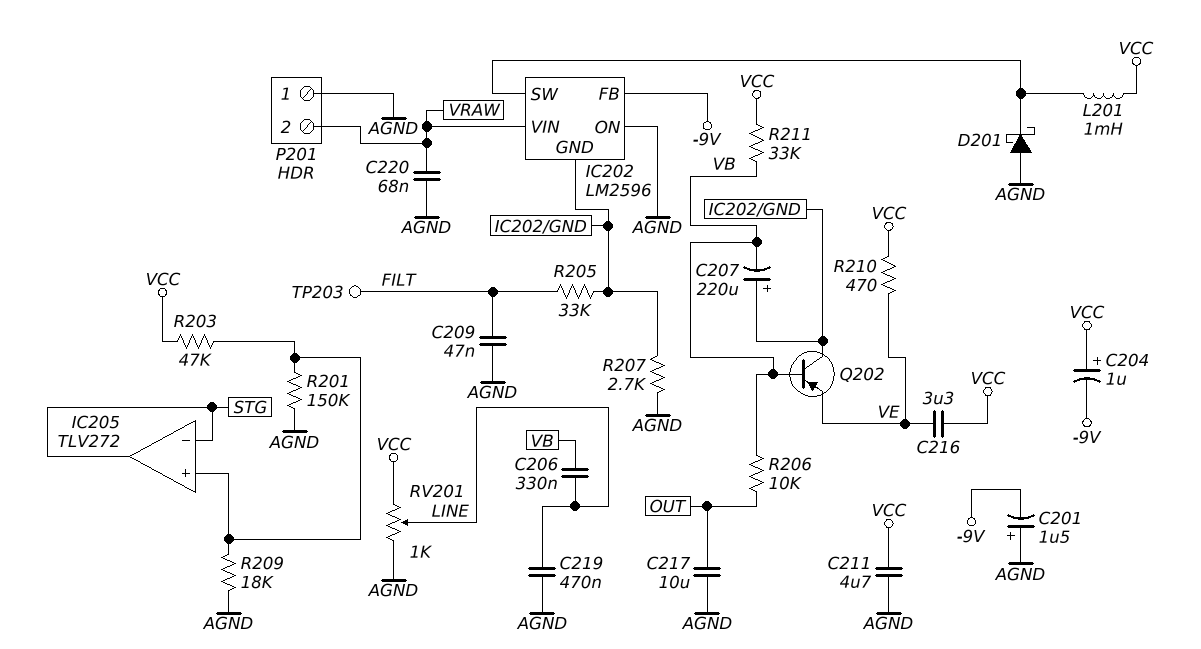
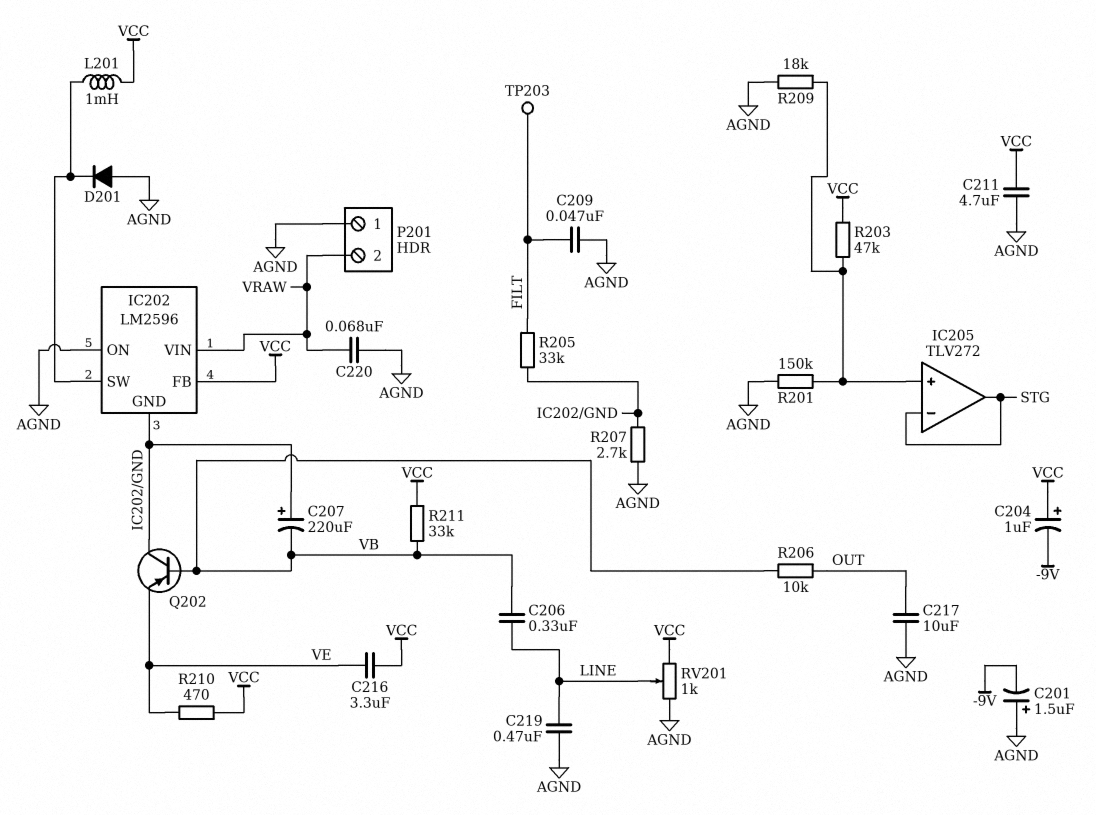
D201: schottky (A AGND, K IC202/SW) -> diode (A AGND, K IC202/SW)
IC202 pin FB: -9V -> VCC

